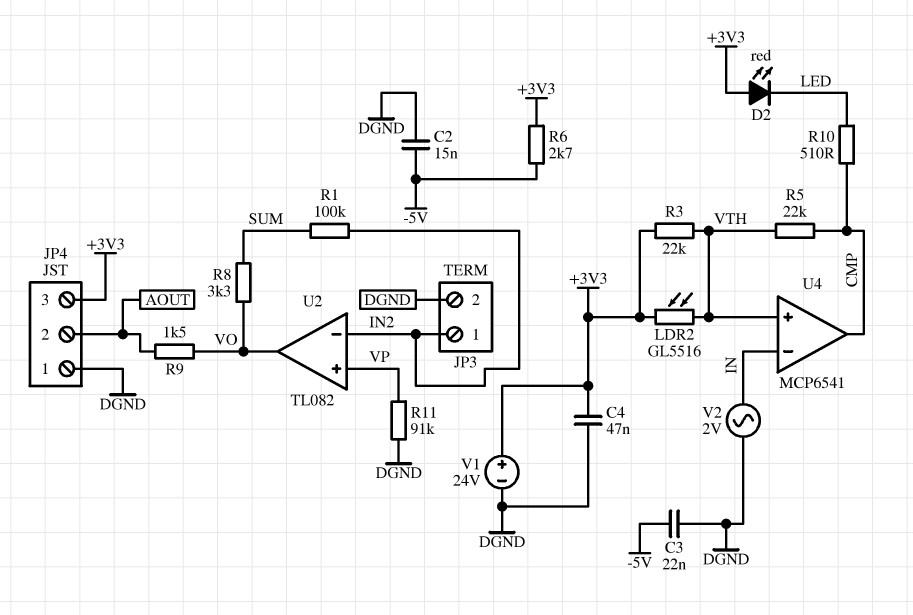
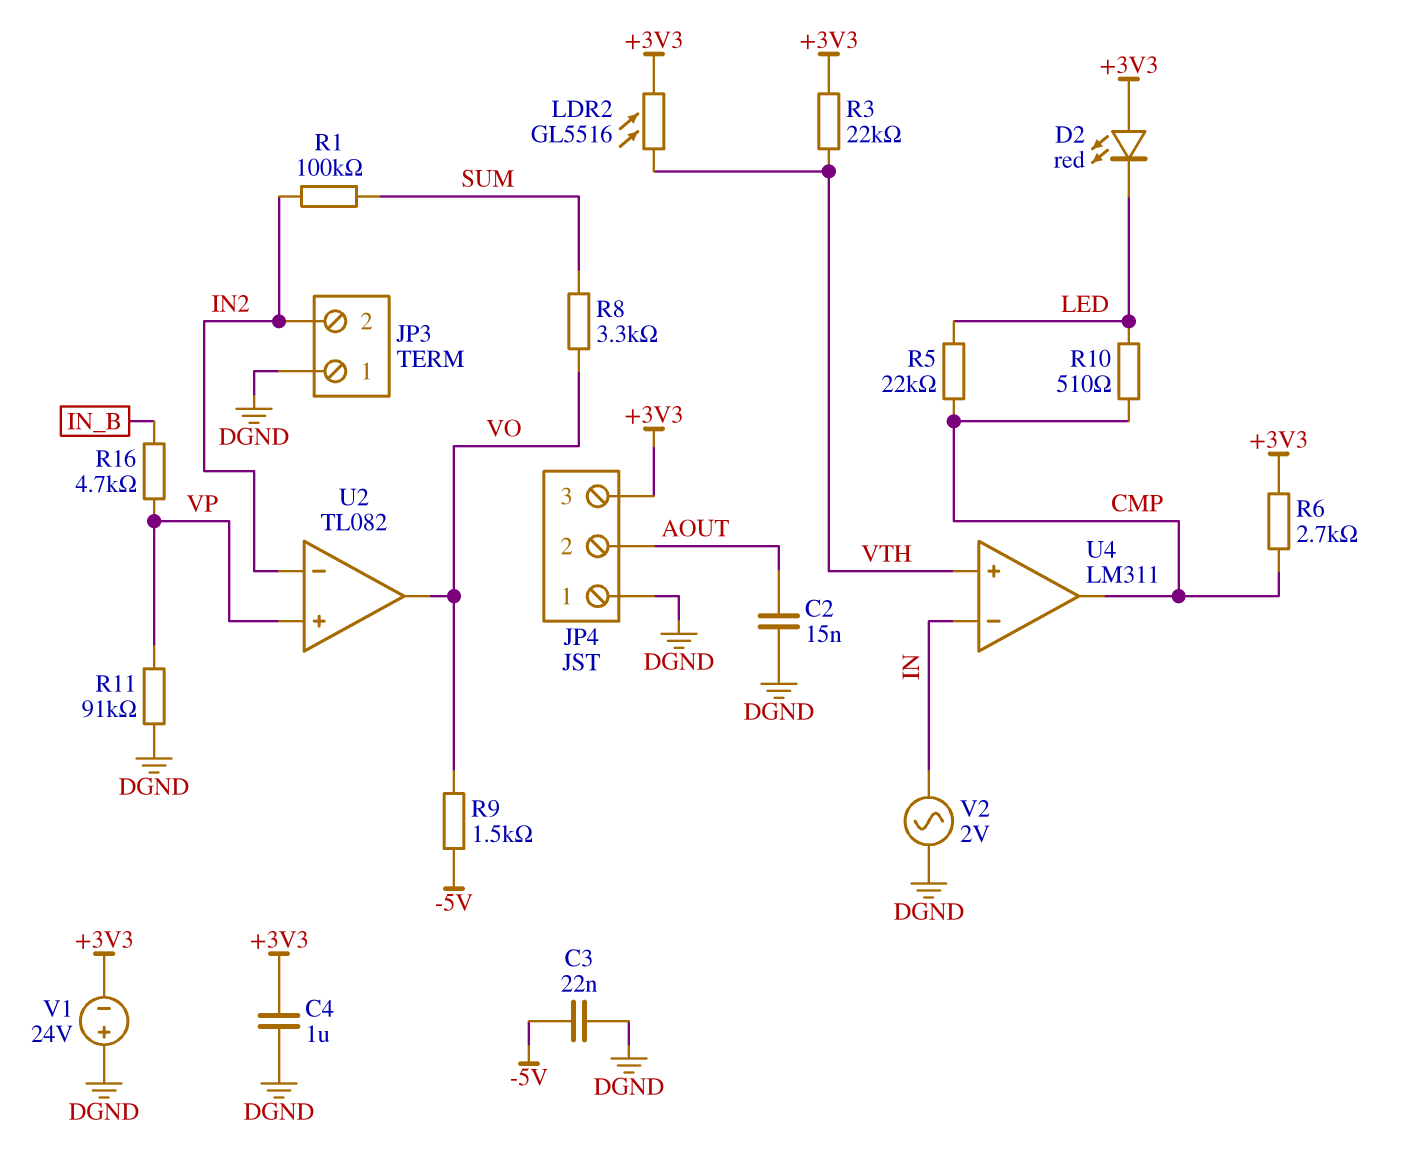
C2: 15nF (-5V, DGND) -> 15nF (AOUT, DGND)
C4: 47nF (+3V3, DGND) -> 1uF (+3V3, DGND)
JP3 pin 1: IN2 -> DGND
JP3 pin 2: DGND -> IN2
R5: 22k (CMP, VTH) -> 22k (CMP, LED)
R6: 2.7k (+3V3, -5V) -> 2.7k (+3V3, CMP)
R9: 1.5k (AOUT, VO) -> 1.5k (-5V, VO)
R16: none -> 4.7k (IN_B, VP)
U4: MCP6541 -> LM311
V1: 24V (plus +3V3, minus DGND) -> 24V (plus DGND, minus +3V3)

